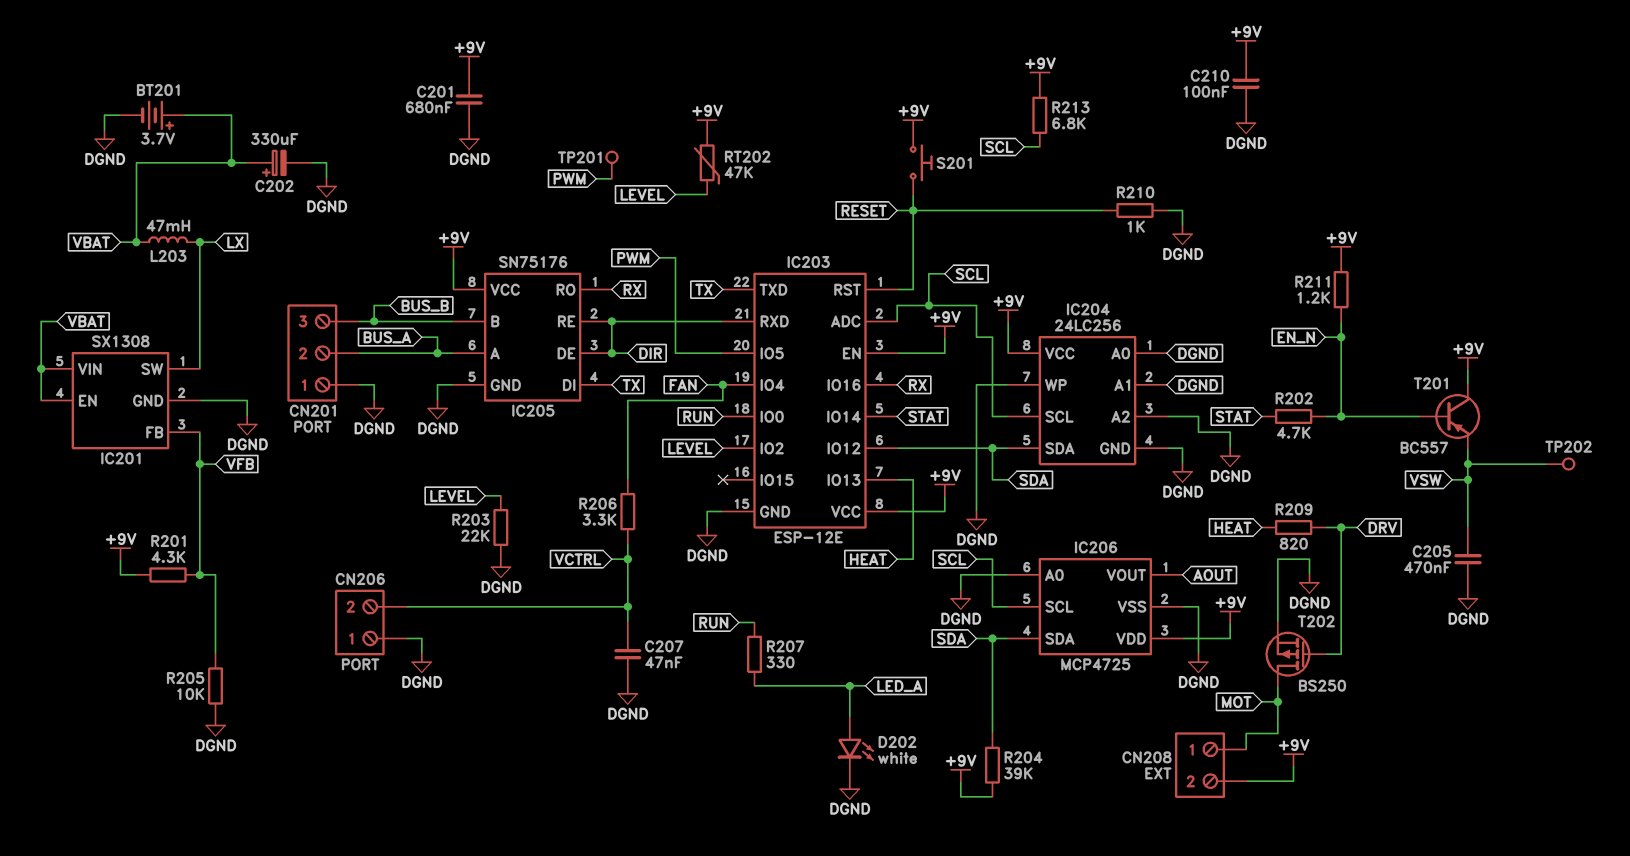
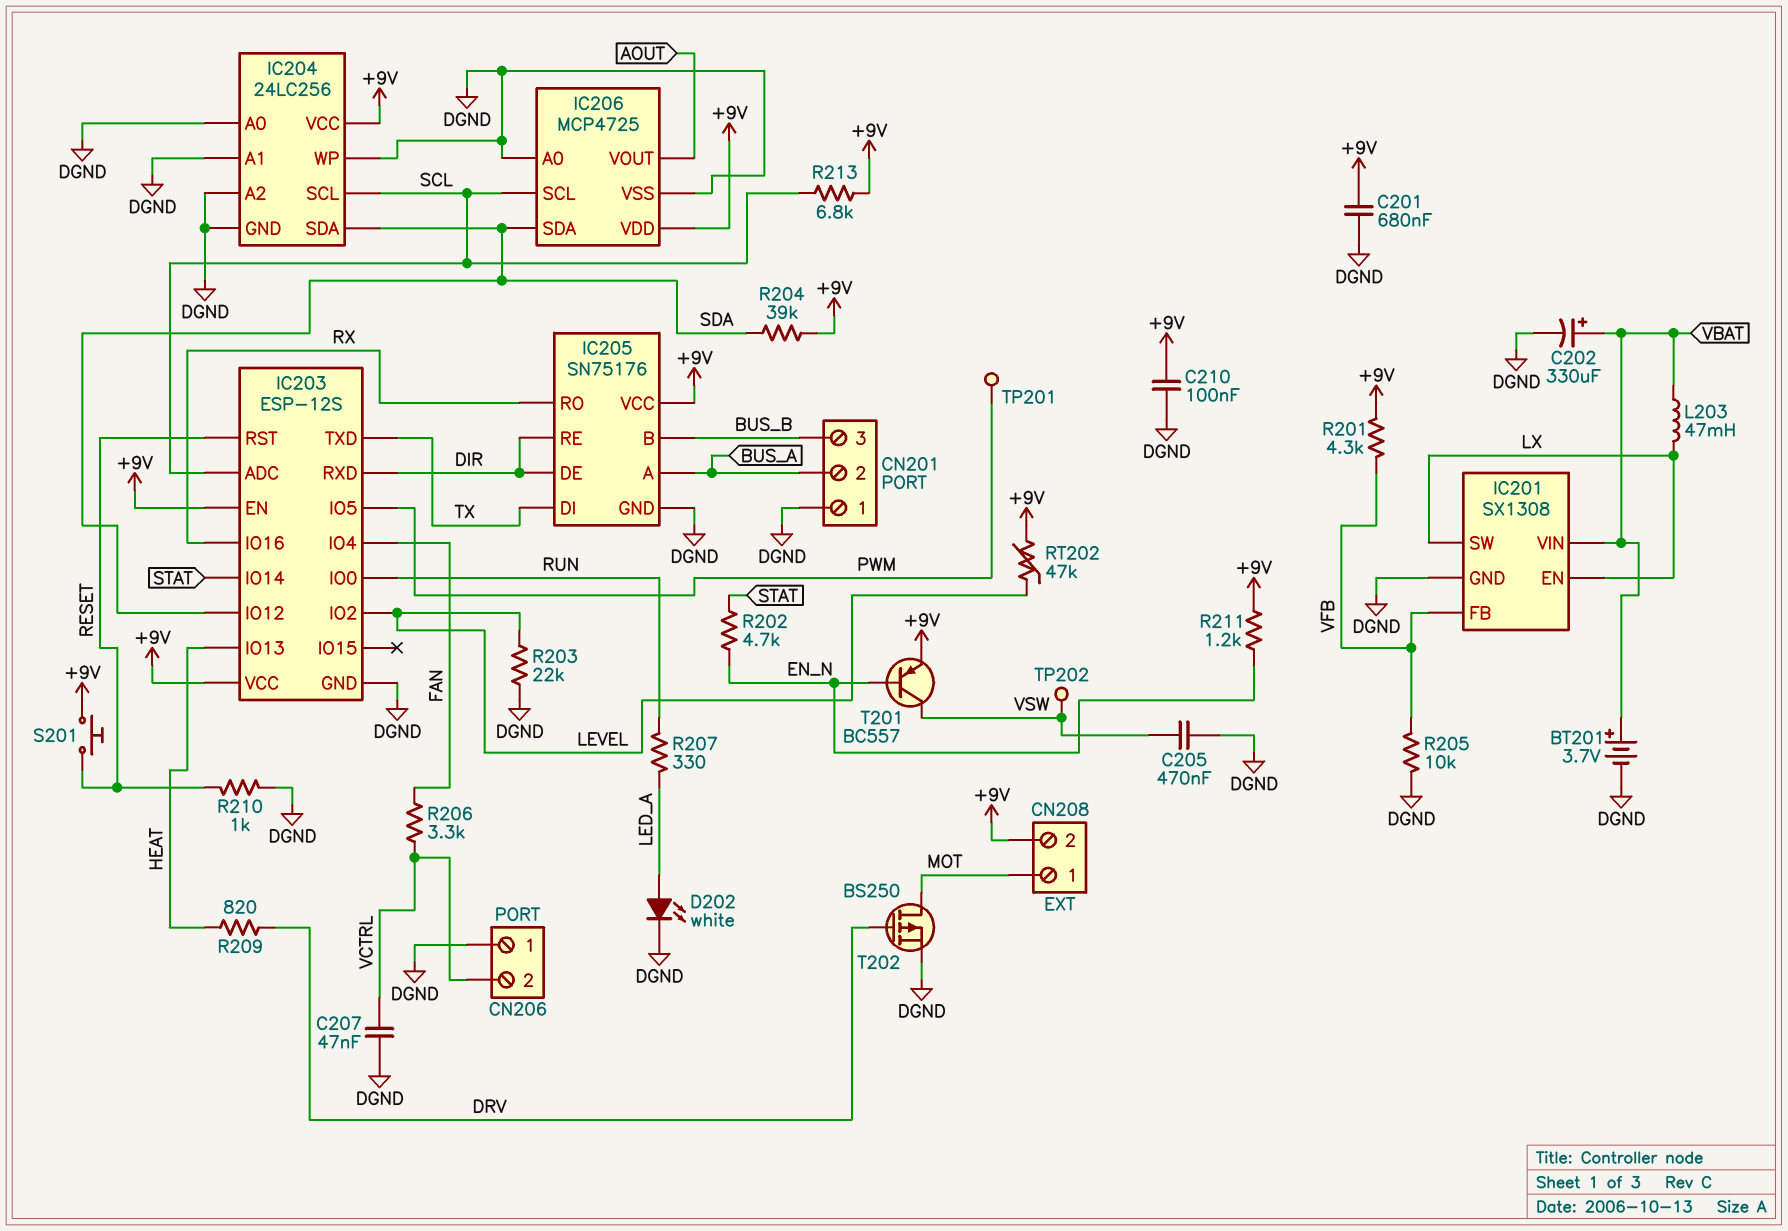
IC201 pin EN: VBAT -> LX
IC203: ESP-12E -> ESP-12S
T201: PNP BC557 (B EN_N, C +9V, E VSW) -> PNP BC557 (B EN_N, C VSW, E +9V)

